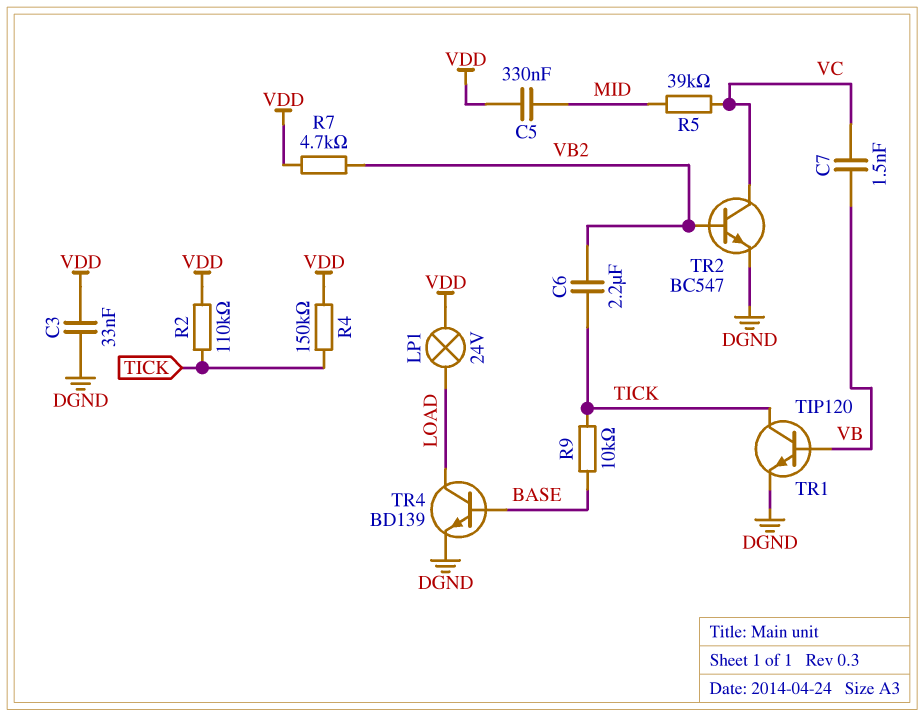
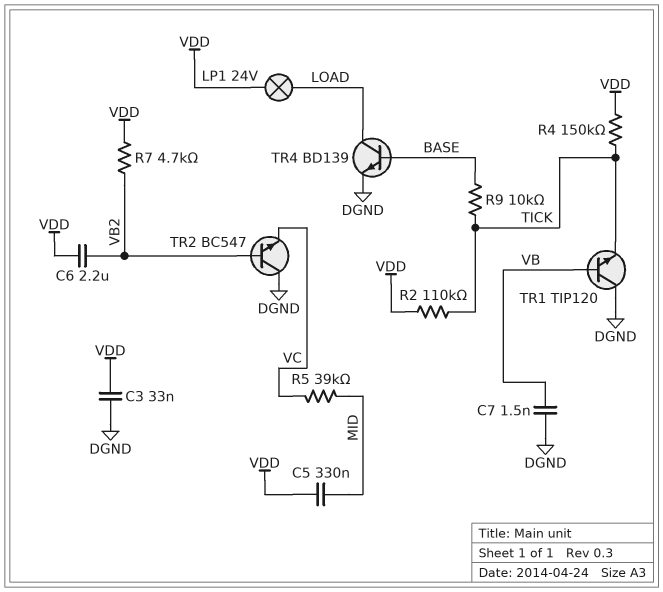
C6: 2.2uF (TICK, VB2) -> 2.2uF (VB2, VDD)
C7: 1.5nF (VB, VC) -> 1.5nF (DGND, VB)
TR1: NPN TIP120 (B VB, C TICK, E DGND) -> NPN TIP120 (B VB, C DGND, E TICK)
TR2: NPN BC547 (B VB2, C VC, E DGND) -> NPN BC547 (B VB2, C DGND, E VC)

